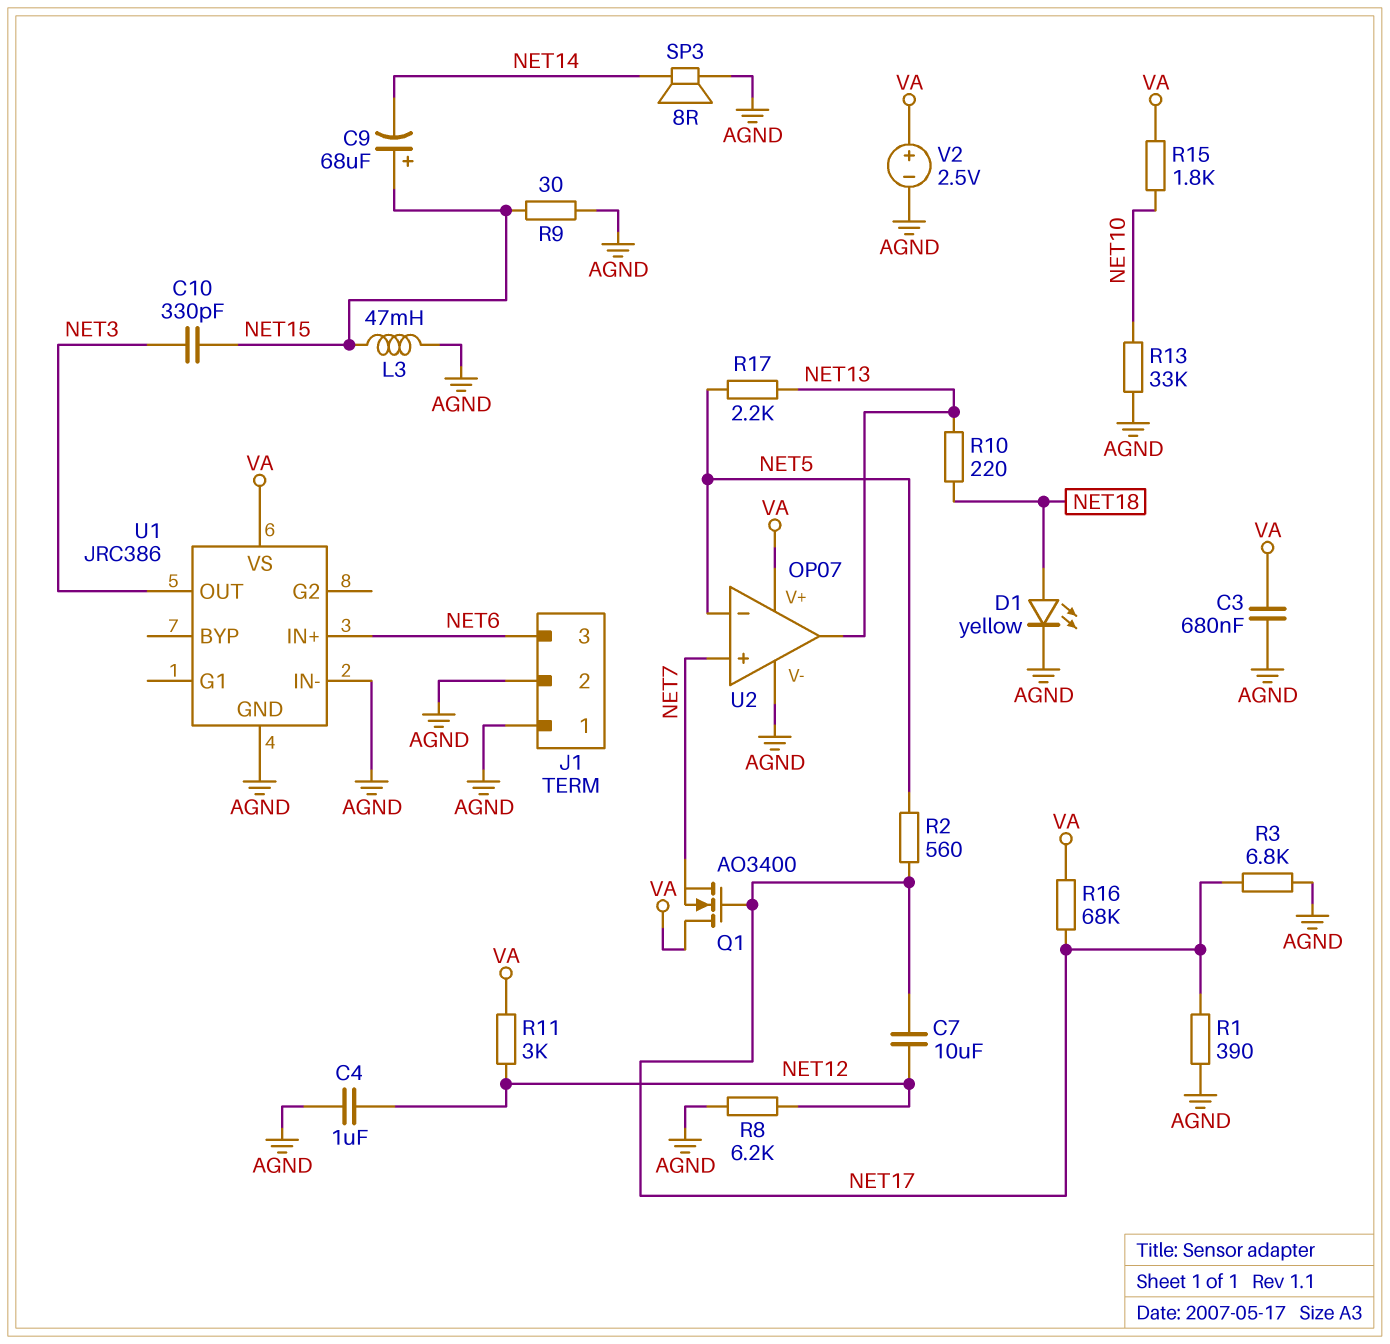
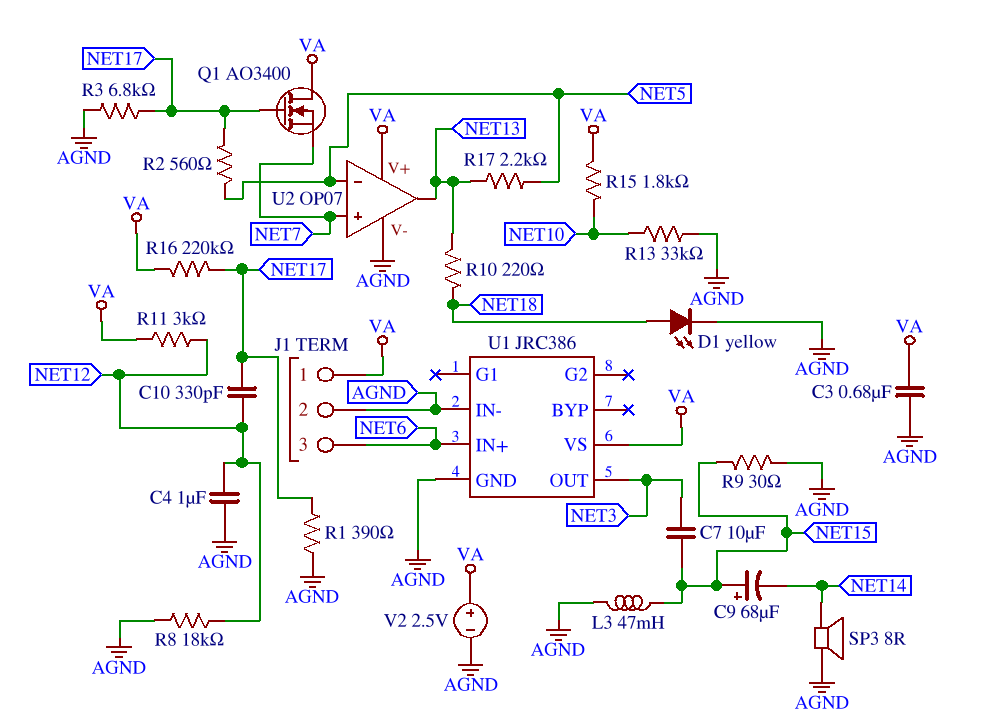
C7: 10uF (NET12, NET17) -> 10uF (NET3, NET15)
C10: 330pF (NET3, NET15) -> 330pF (NET12, NET17)
J1 pin 1: AGND -> VA
R8: 6.2k (AGND, NET12) -> 18k (AGND, NET12)
R16: 68k (NET17, VA) -> 220k (NET17, VA)

